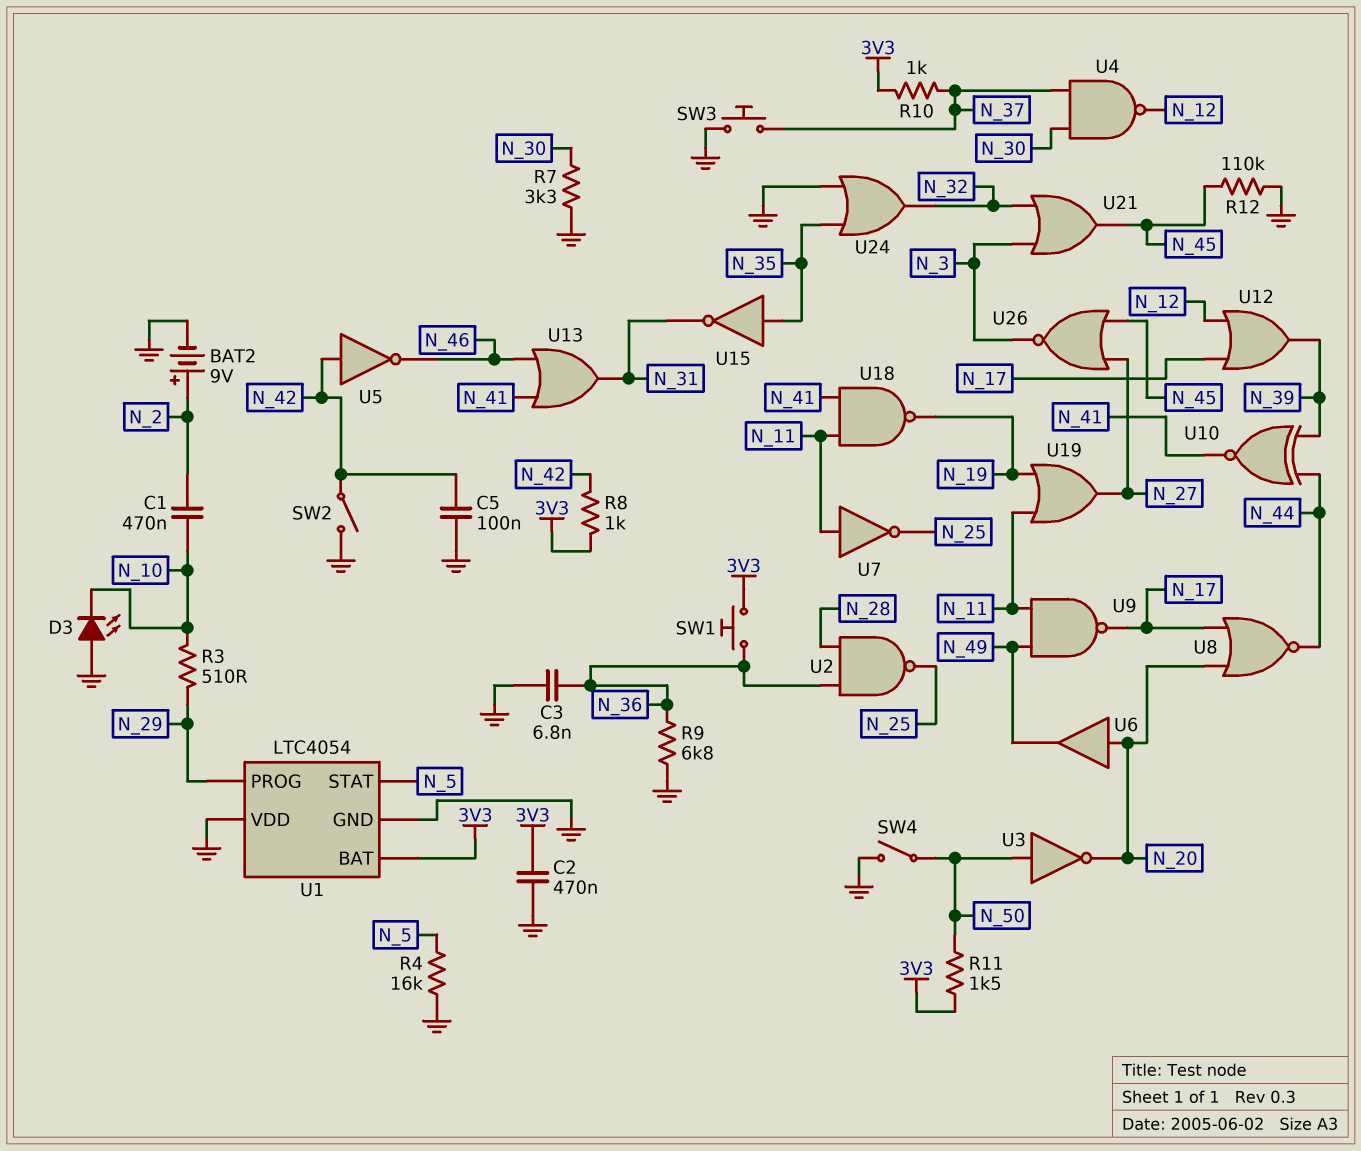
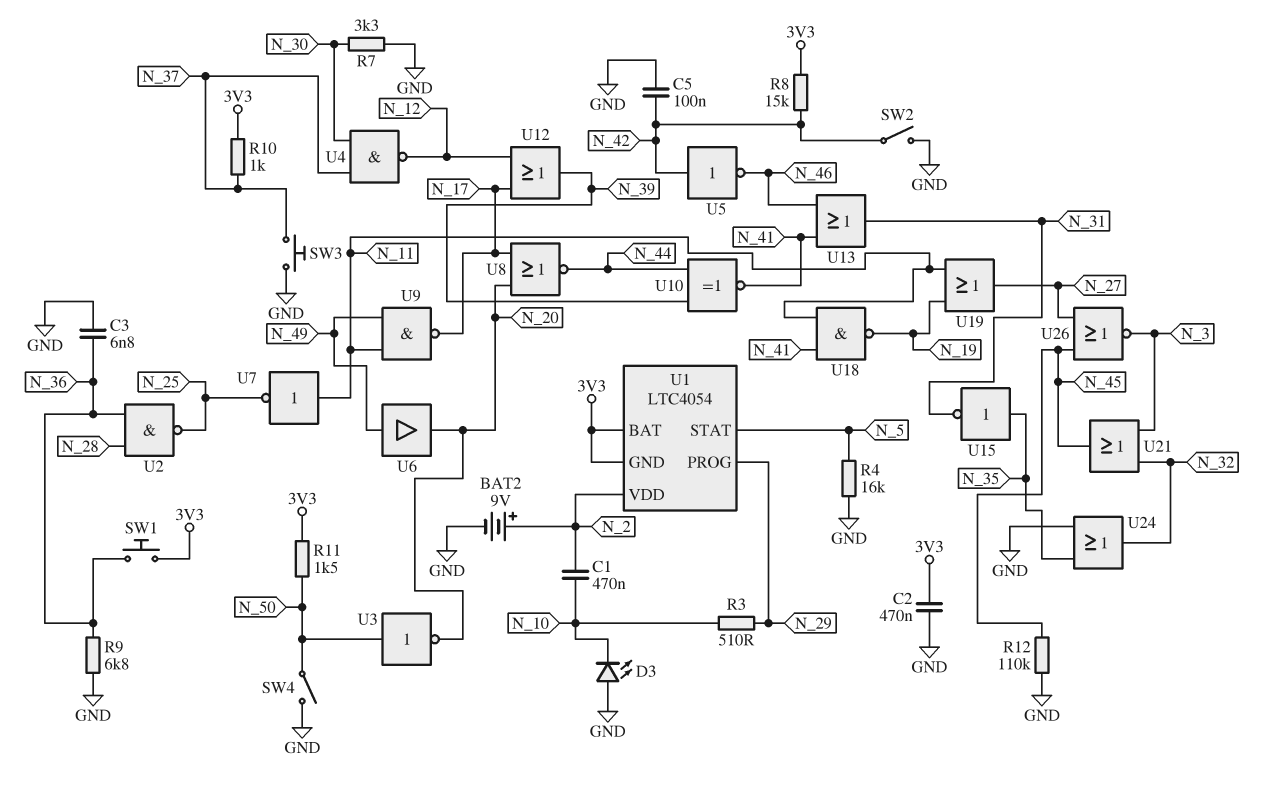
R8: 1k (3V3, N_42) -> 15k (3V3, N_42)
U1 pin GND: GND -> 3V3
U1 pin VDD: GND -> N_2
U6: buffer (in N_20, out N_49) -> buffer (in N_49, out N_20)

